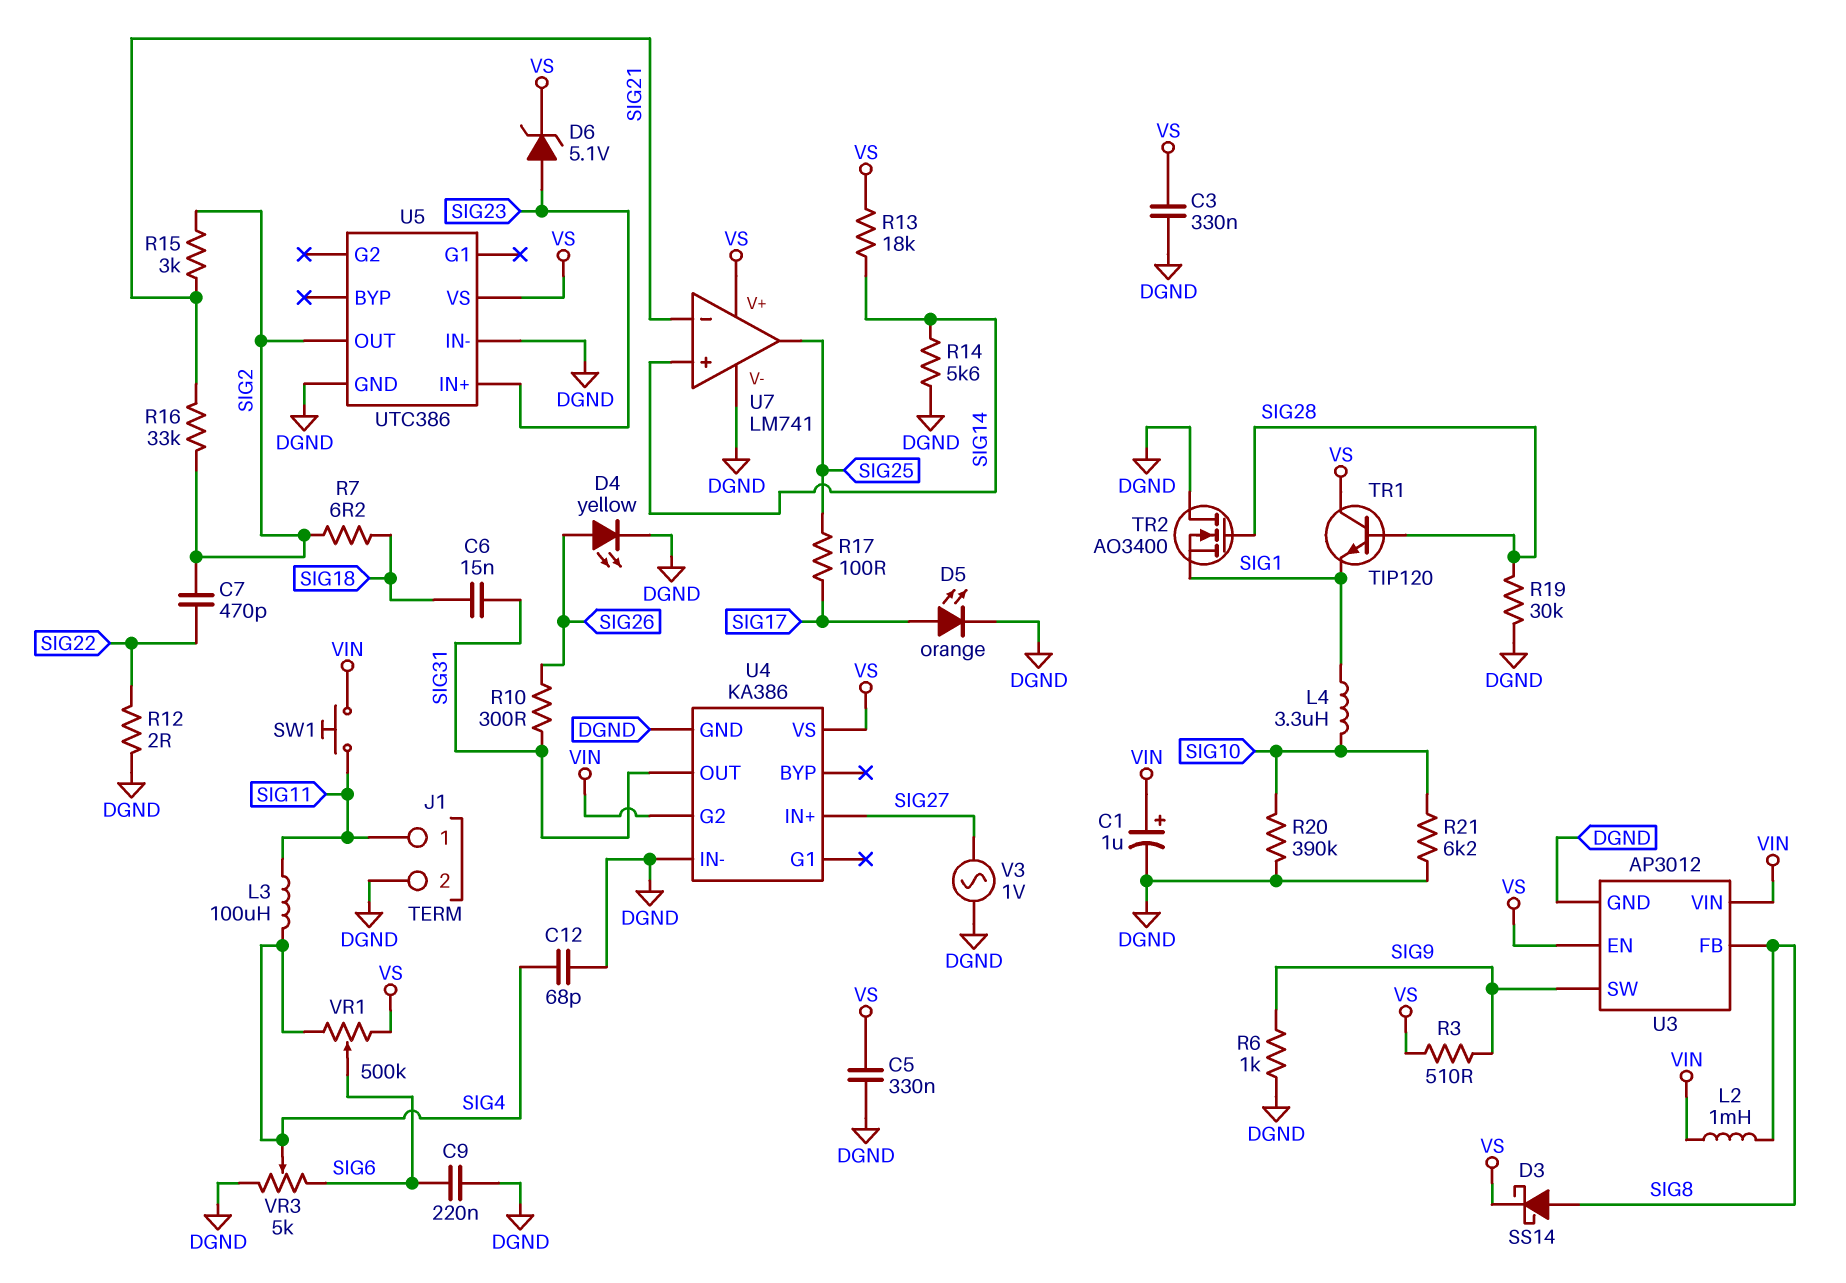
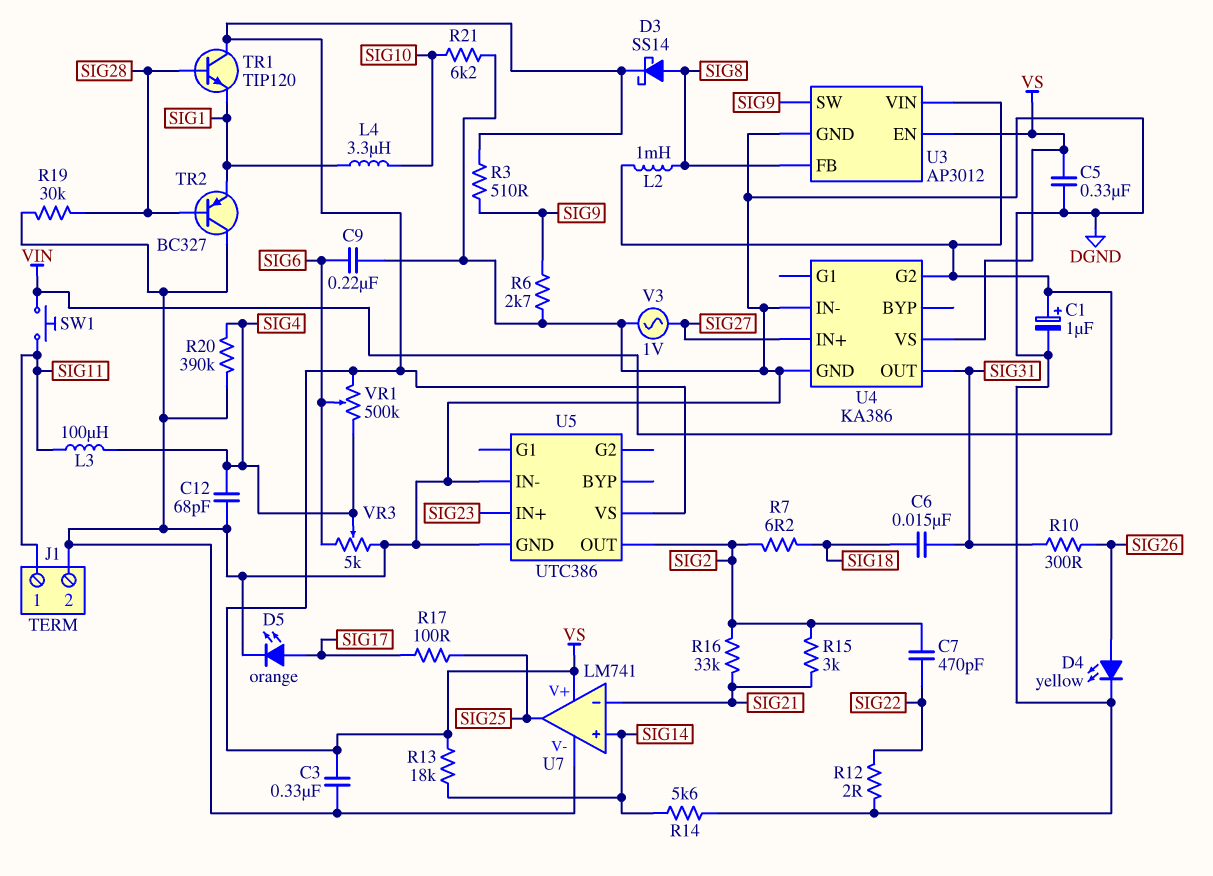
D6: zener 5.1V (A SIG23, K VS) -> none
R6: 1k (DGND, SIG9) -> 2.7k (DGND, SIG9)
R20: 390k (DGND, SIG10) -> 390k (DGND, SIG4)
TR2: NMOS AO3400 (G SIG28, D DGND, S SIG1) -> PNP BC327 (B SIG28, C DGND, E SIG1)

